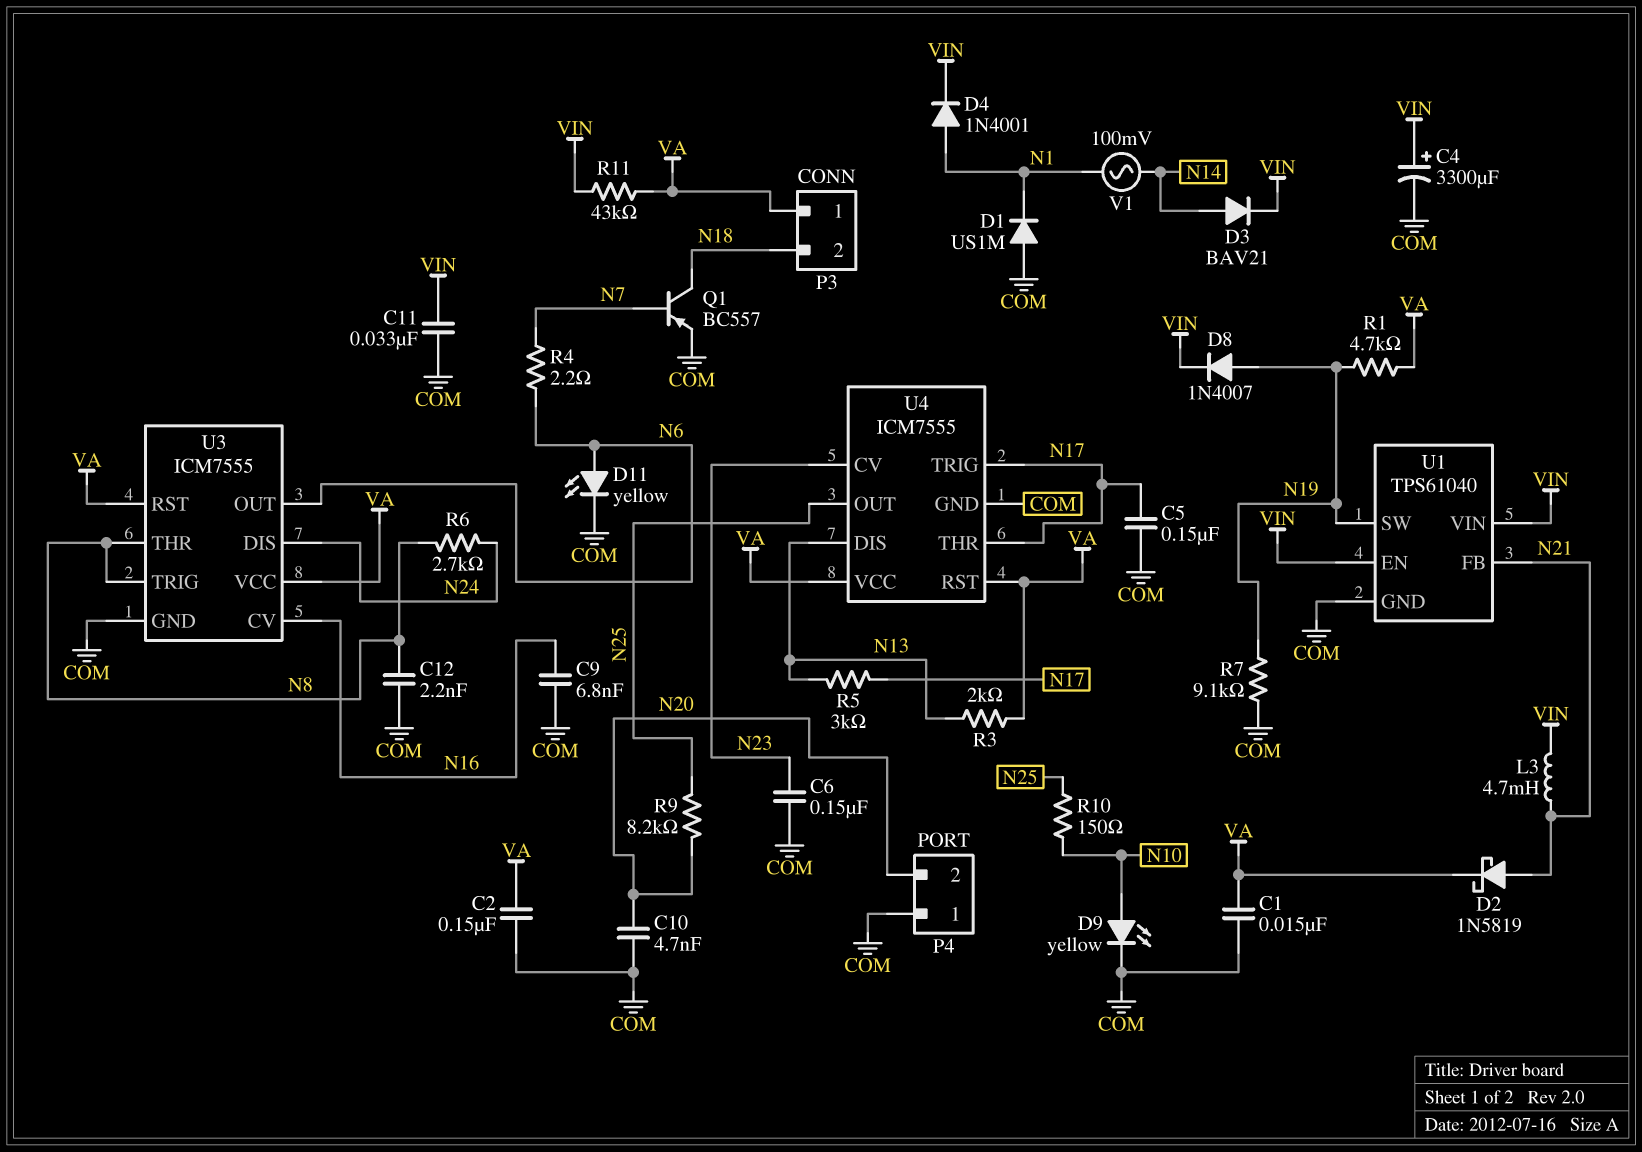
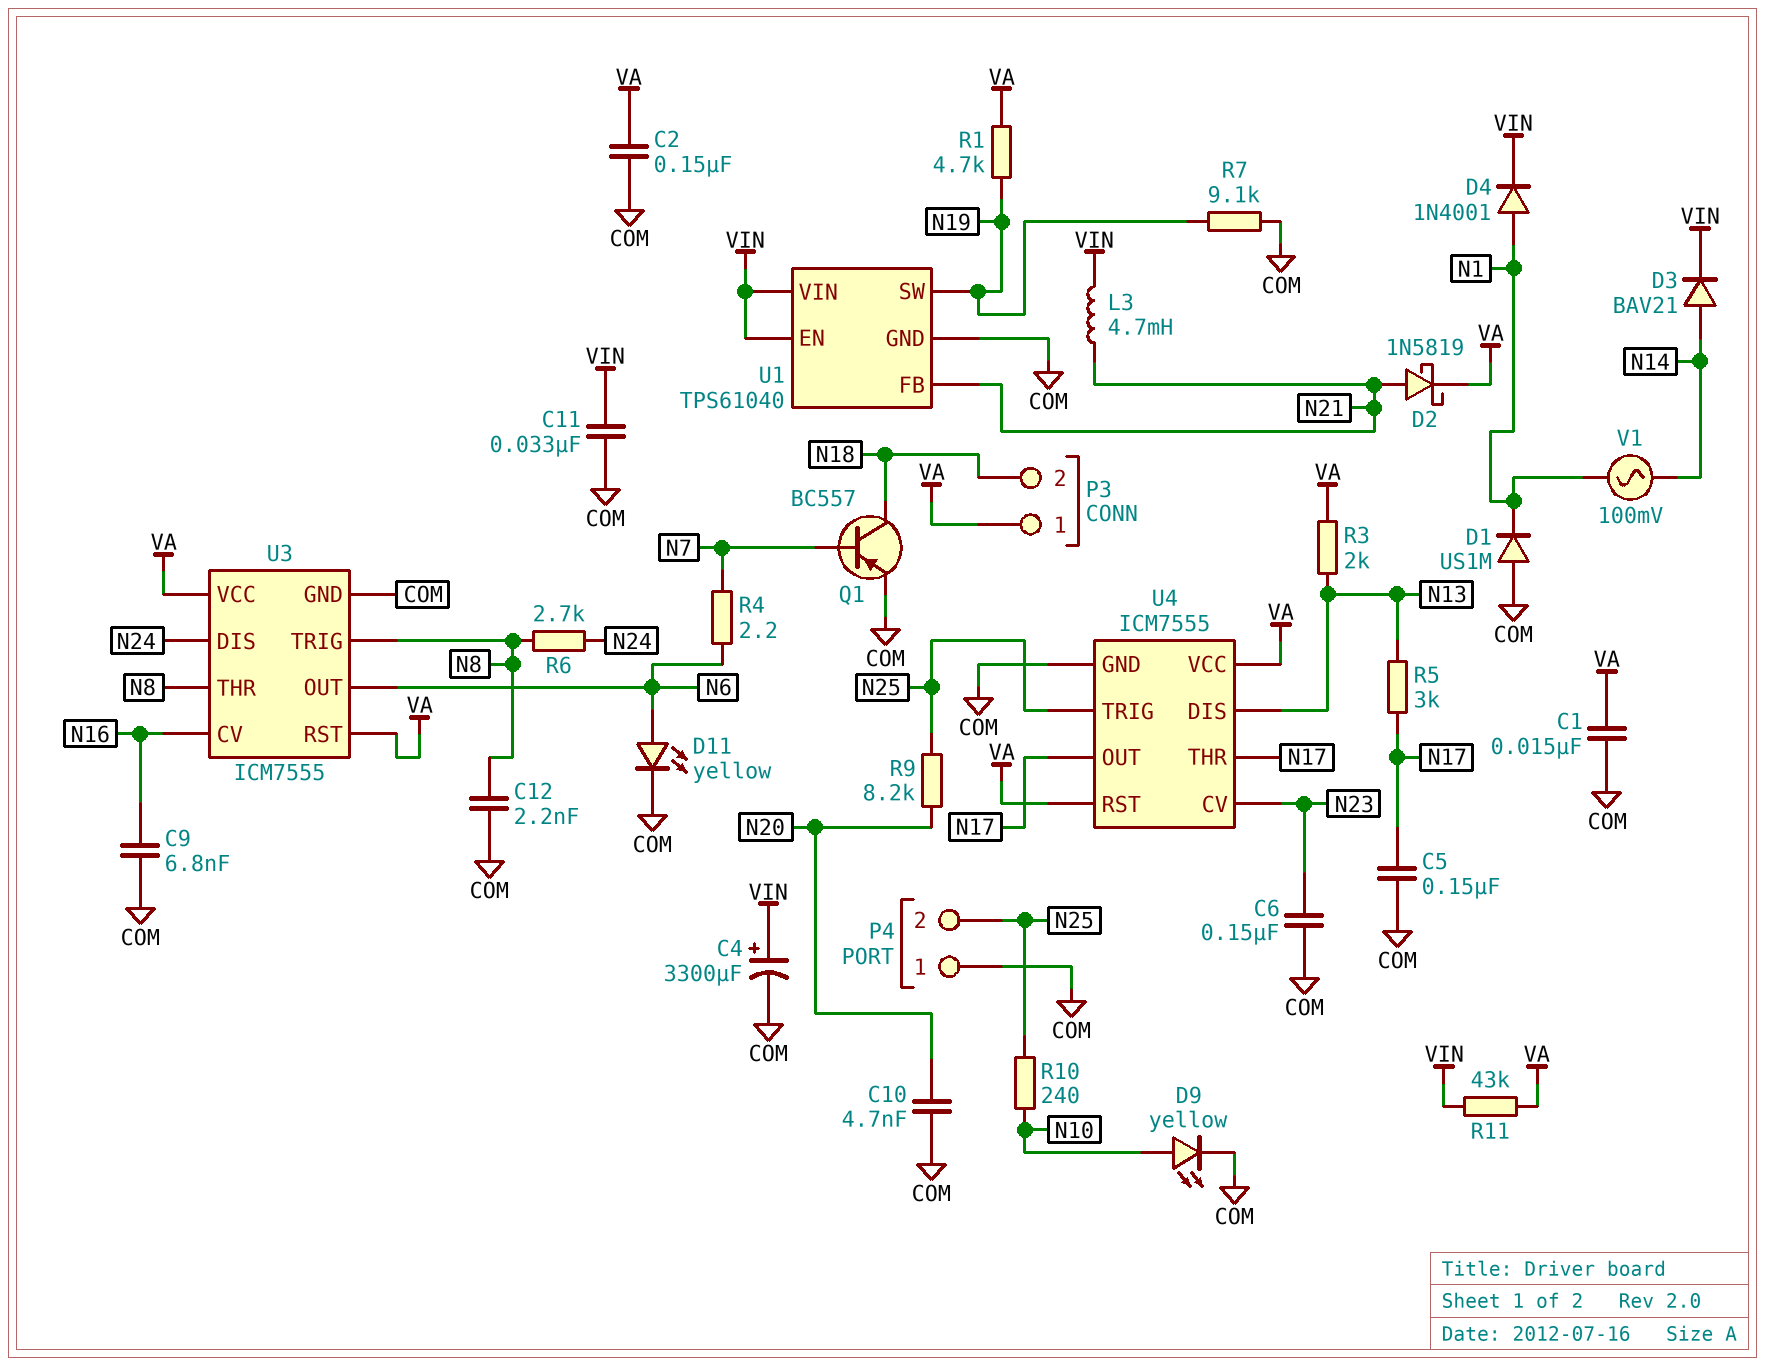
D8: diode 1N4007 (A N19, K VIN) -> none
P4 pin 2: N20 -> N25
R10: 150 (N10, N25) -> 240 (N10, N25)
U4 pin OUT: N25 -> N17
U4 pin TRIG: N17 -> N25

